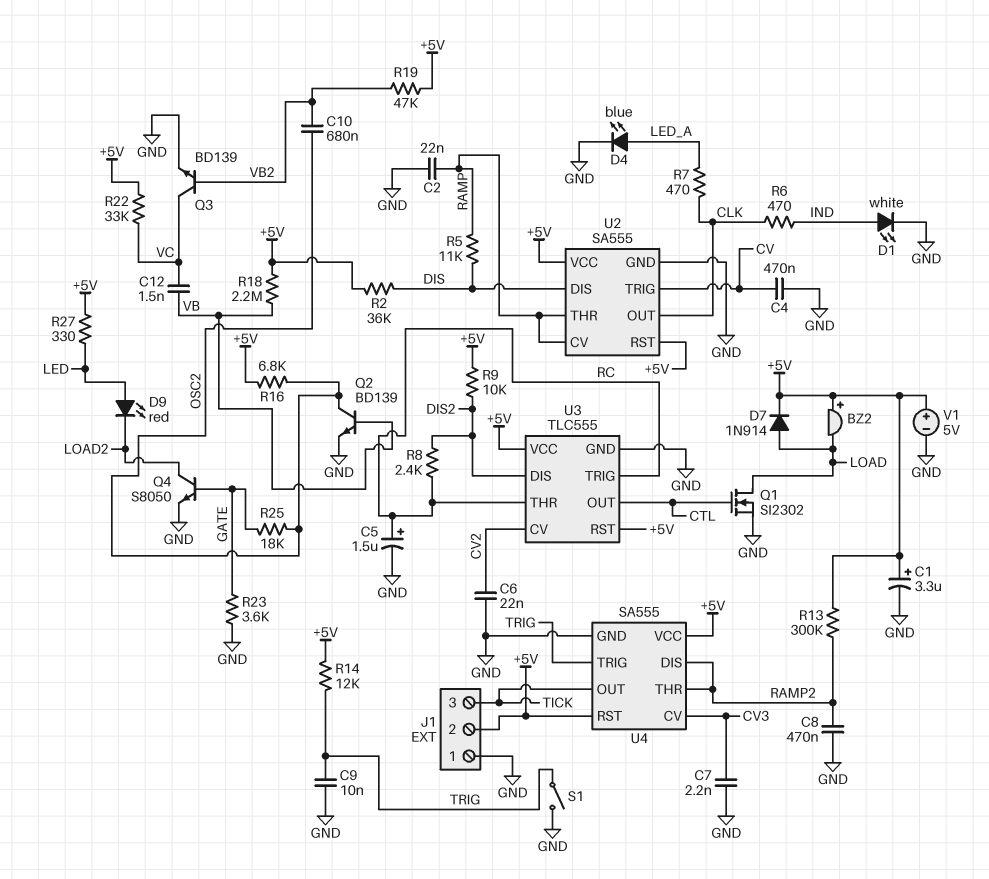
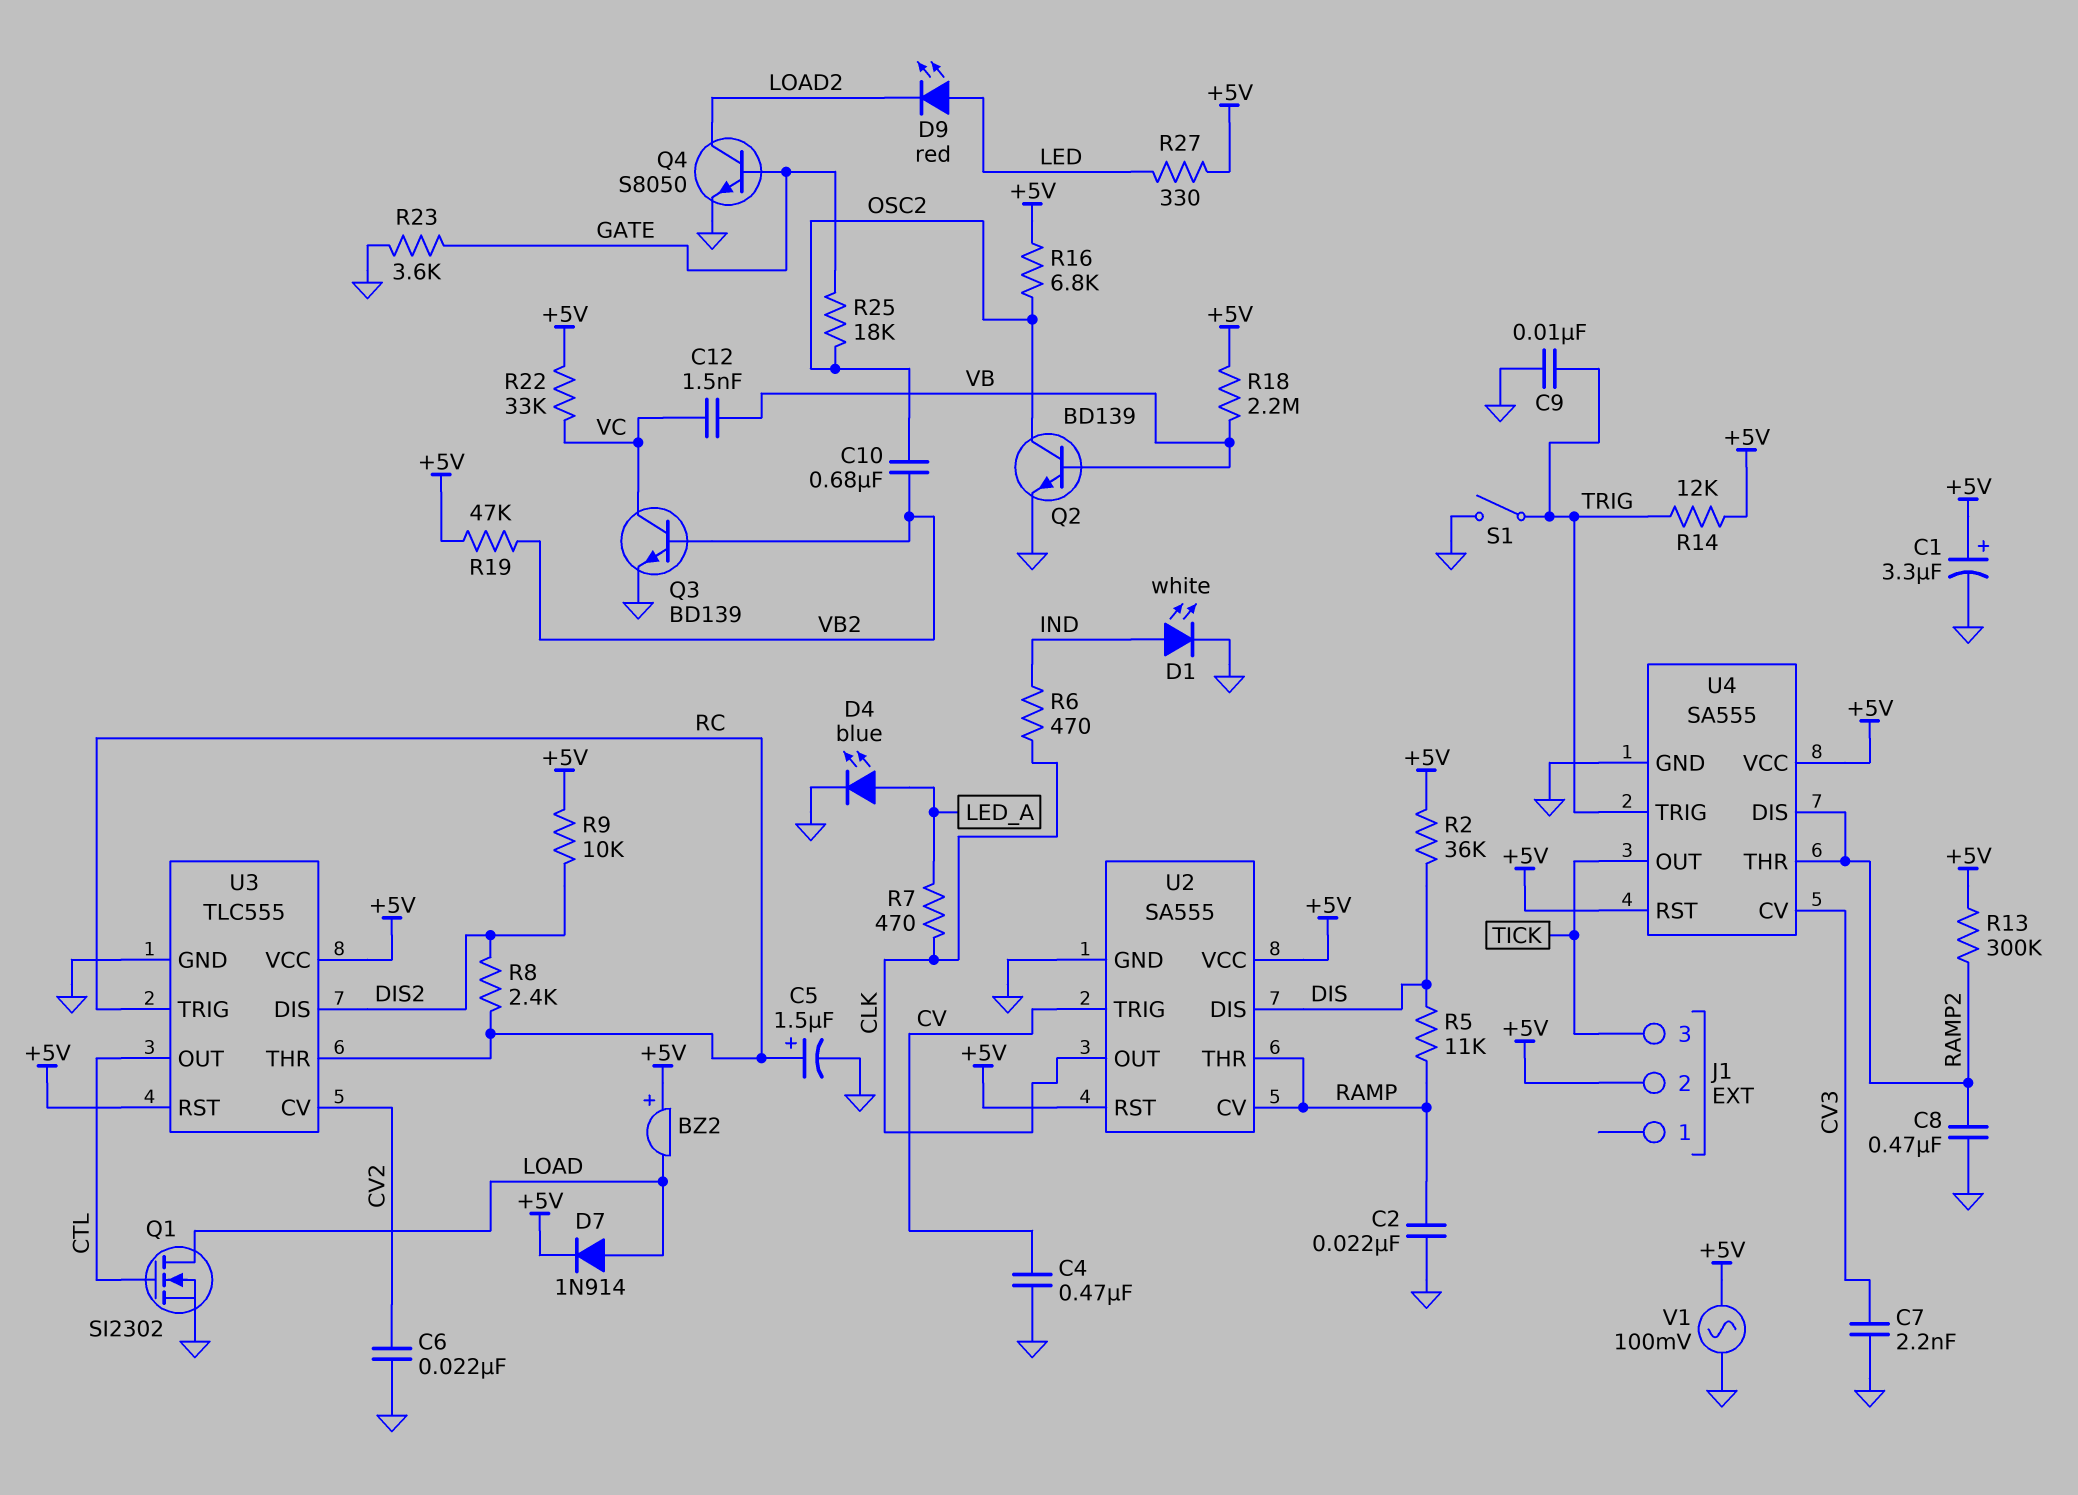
J1 pin 1: GND -> none
V1: 5V (plus +5V, minus GND) -> AC 100mV (+5V, GND)

